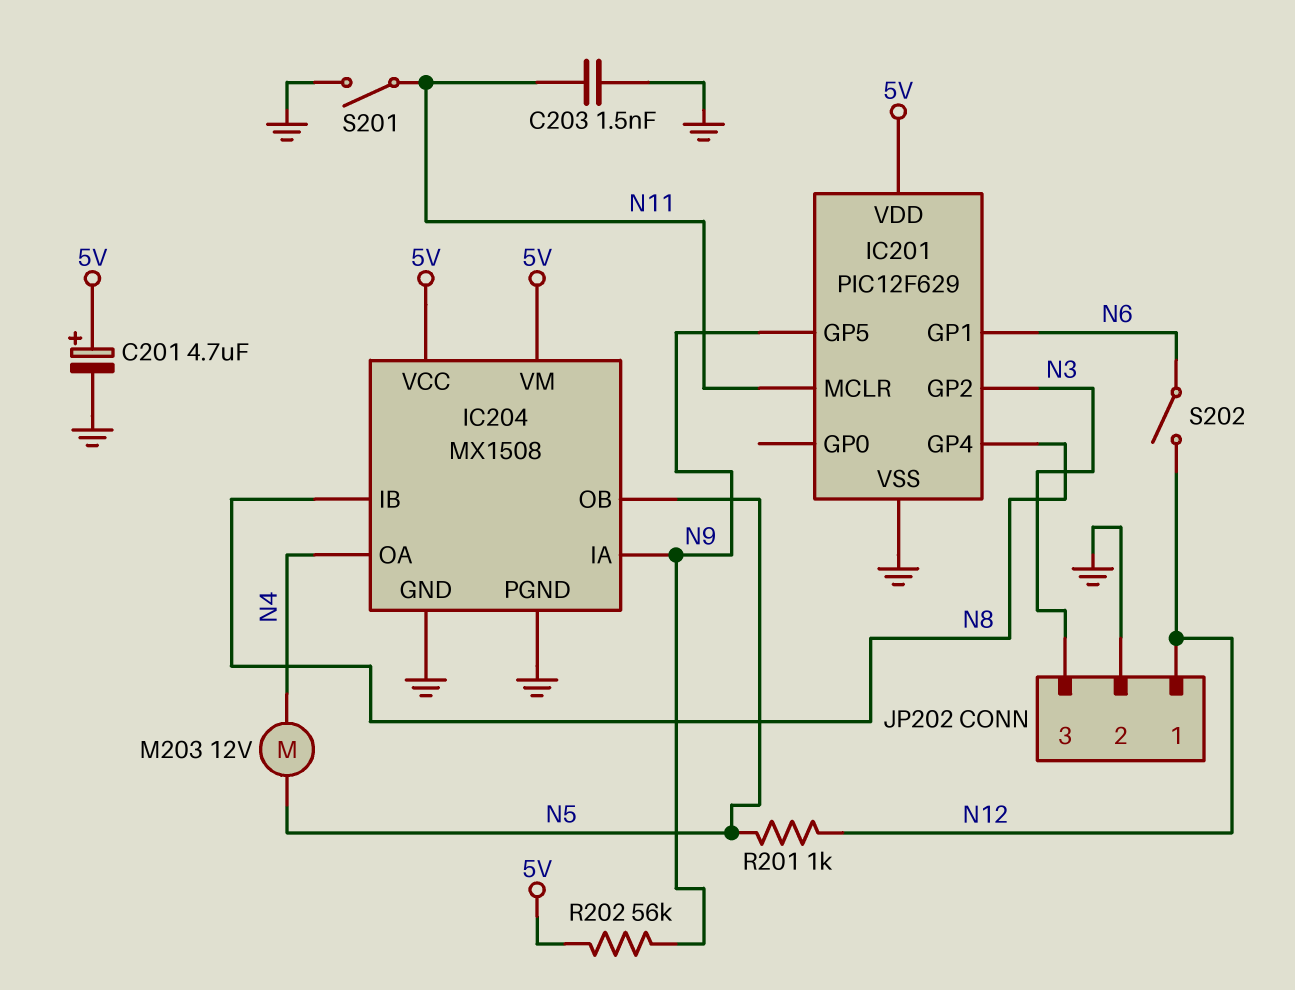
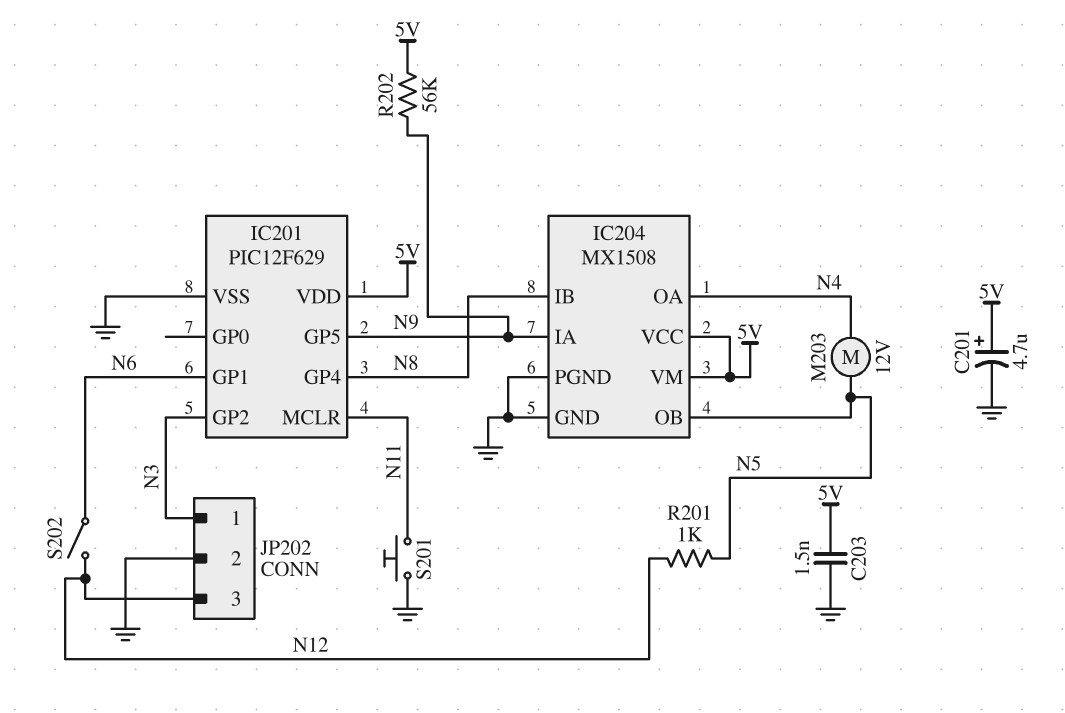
C203: 1.5nF (GND, N11) -> 1.5nF (5V, GND)
JP202 pin 1: N12 -> N3
JP202 pin 3: N3 -> N12
S201: switch (GND, N11) -> button (GND, N11)

